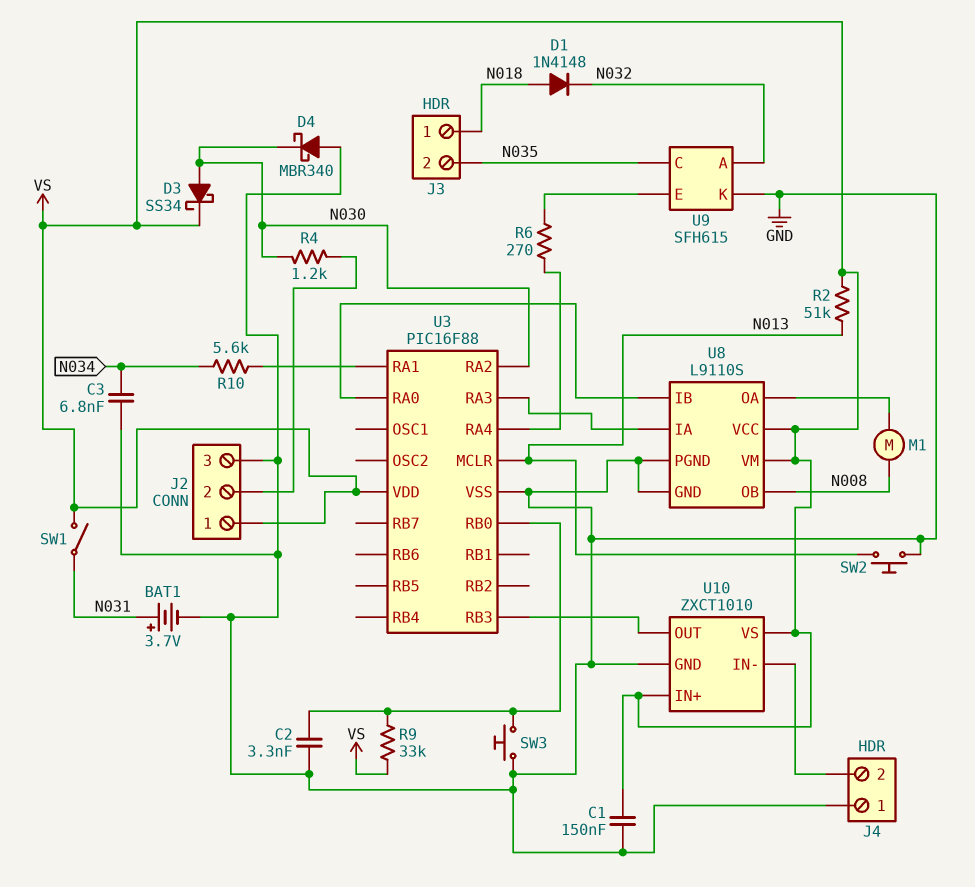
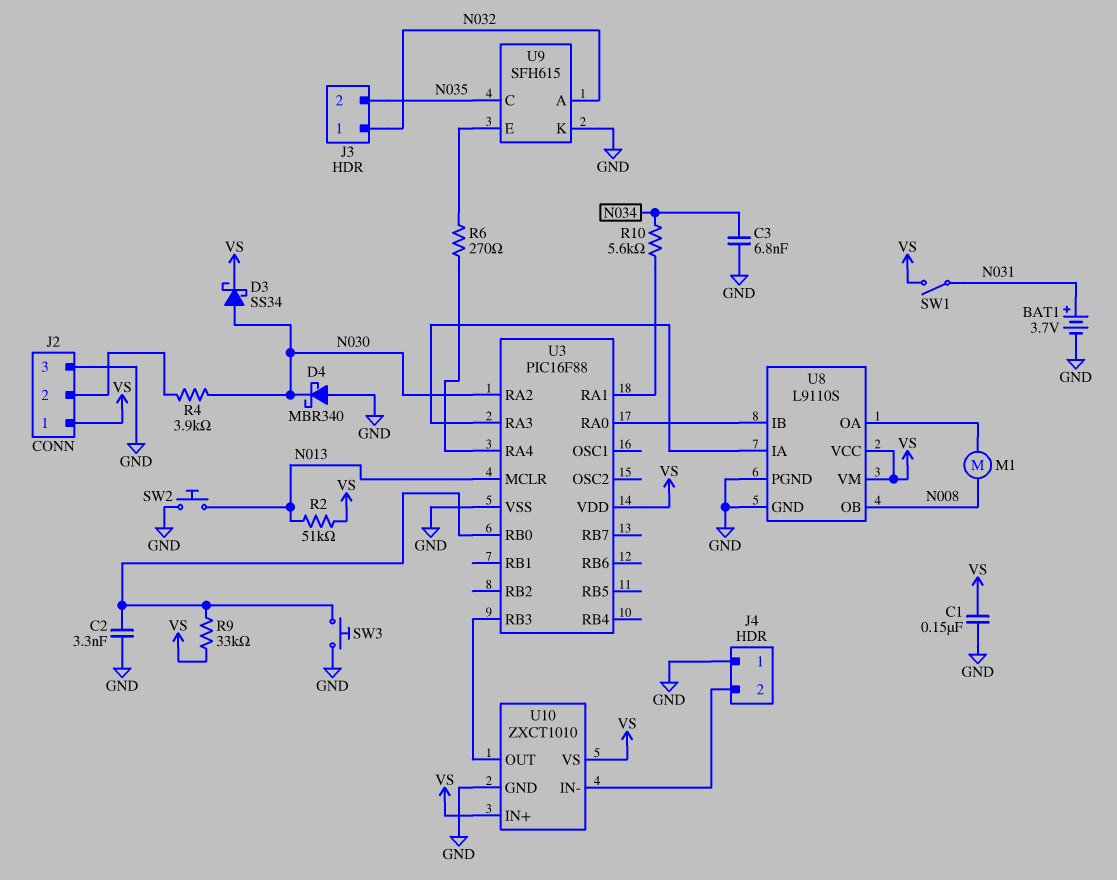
D1: diode 1N4148 (A N018, K N032) -> none
J3 pin 1: N018 -> N032
R4: 1.2k (J2/2, N030) -> 3.9k (J2/2, N030)

